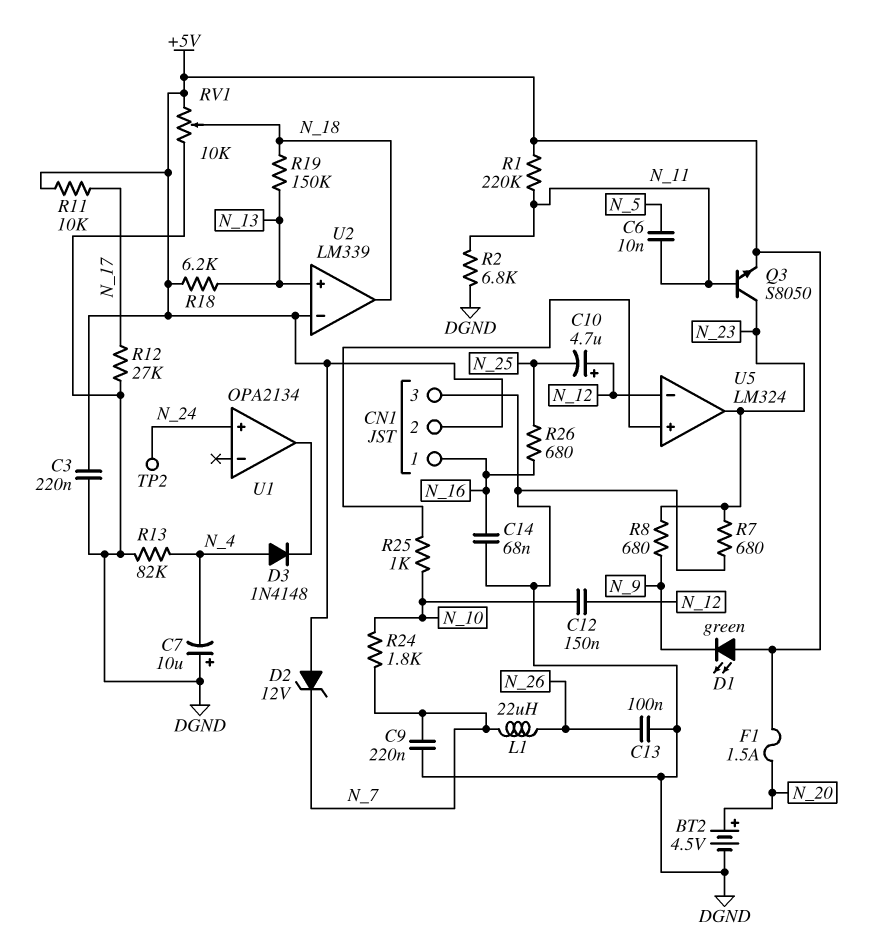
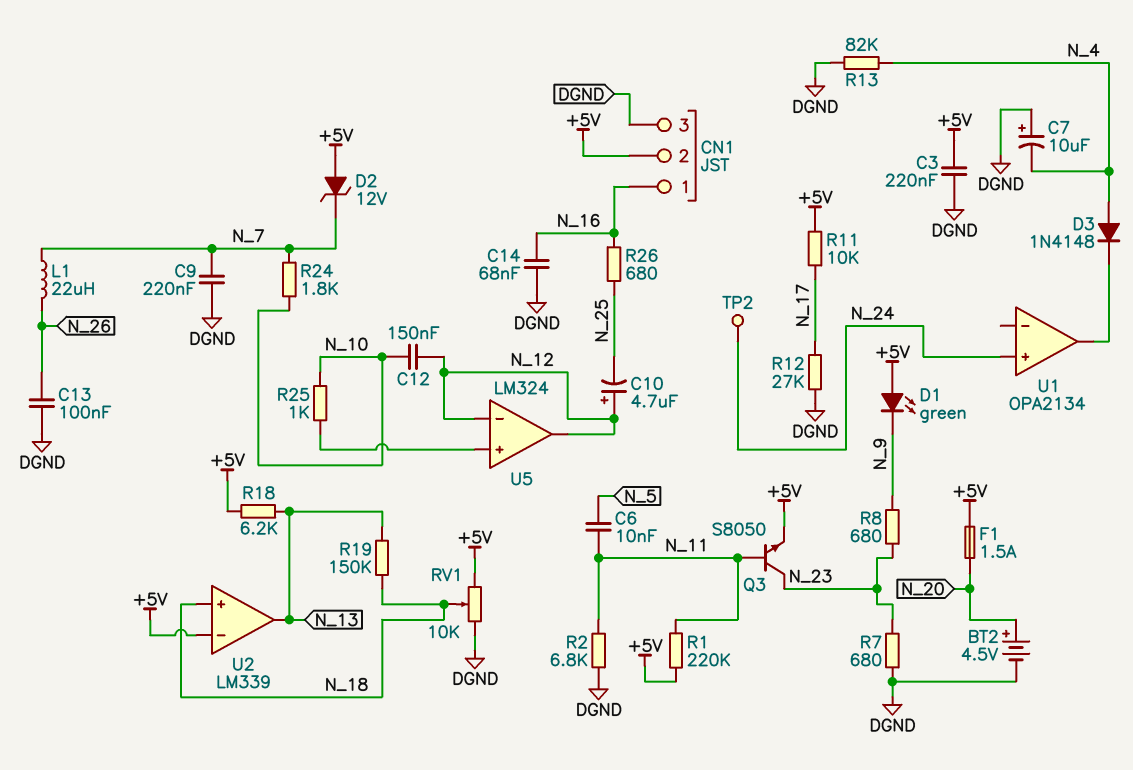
U2 pin in+: N_13 -> N_18
U2 pin out: N_18 -> N_13
U5 pin out: N_23 -> N_12

